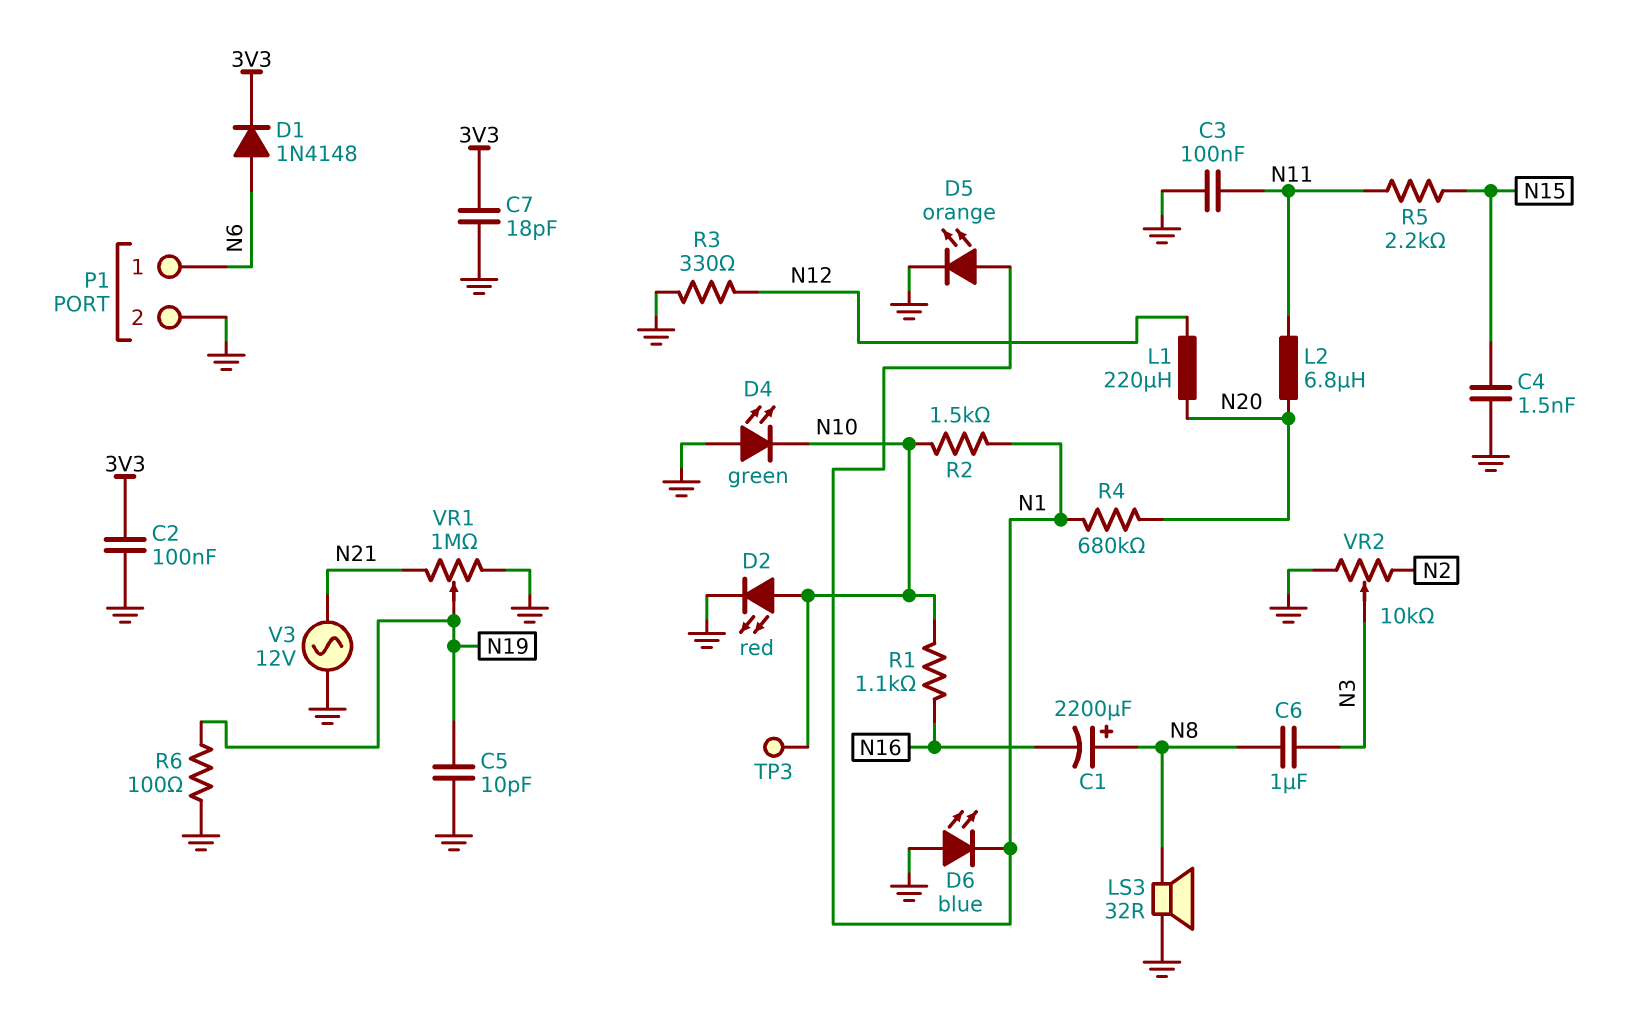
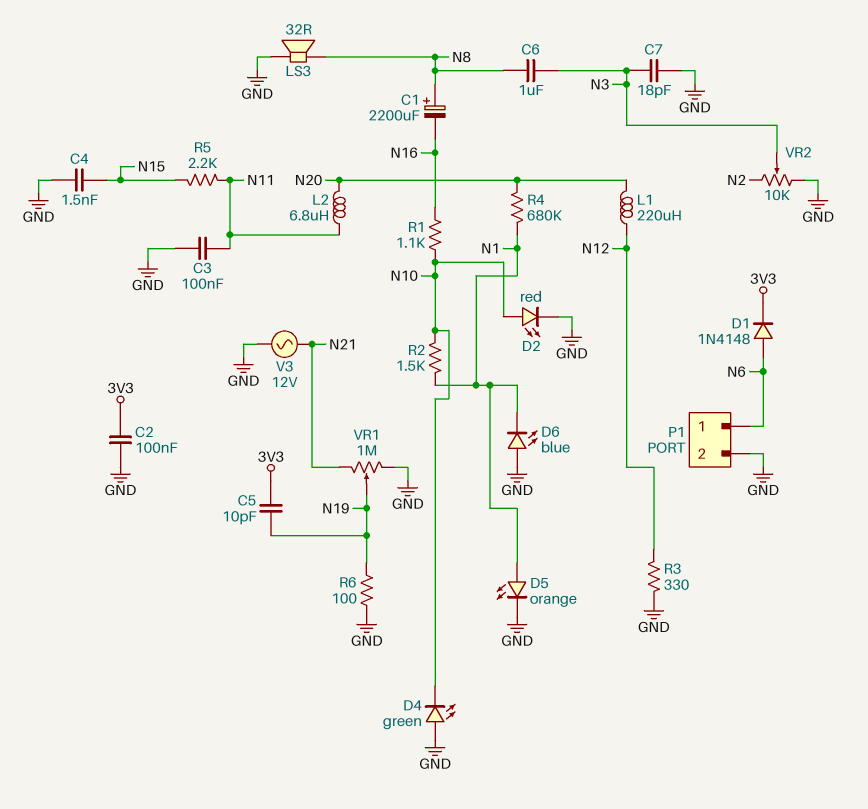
C5: 10pF (GND, N19) -> 10pF (3V3, N19)
C7: 18pF (3V3, GND) -> 18pF (GND, N3)
TP3: test point (N10) -> none

